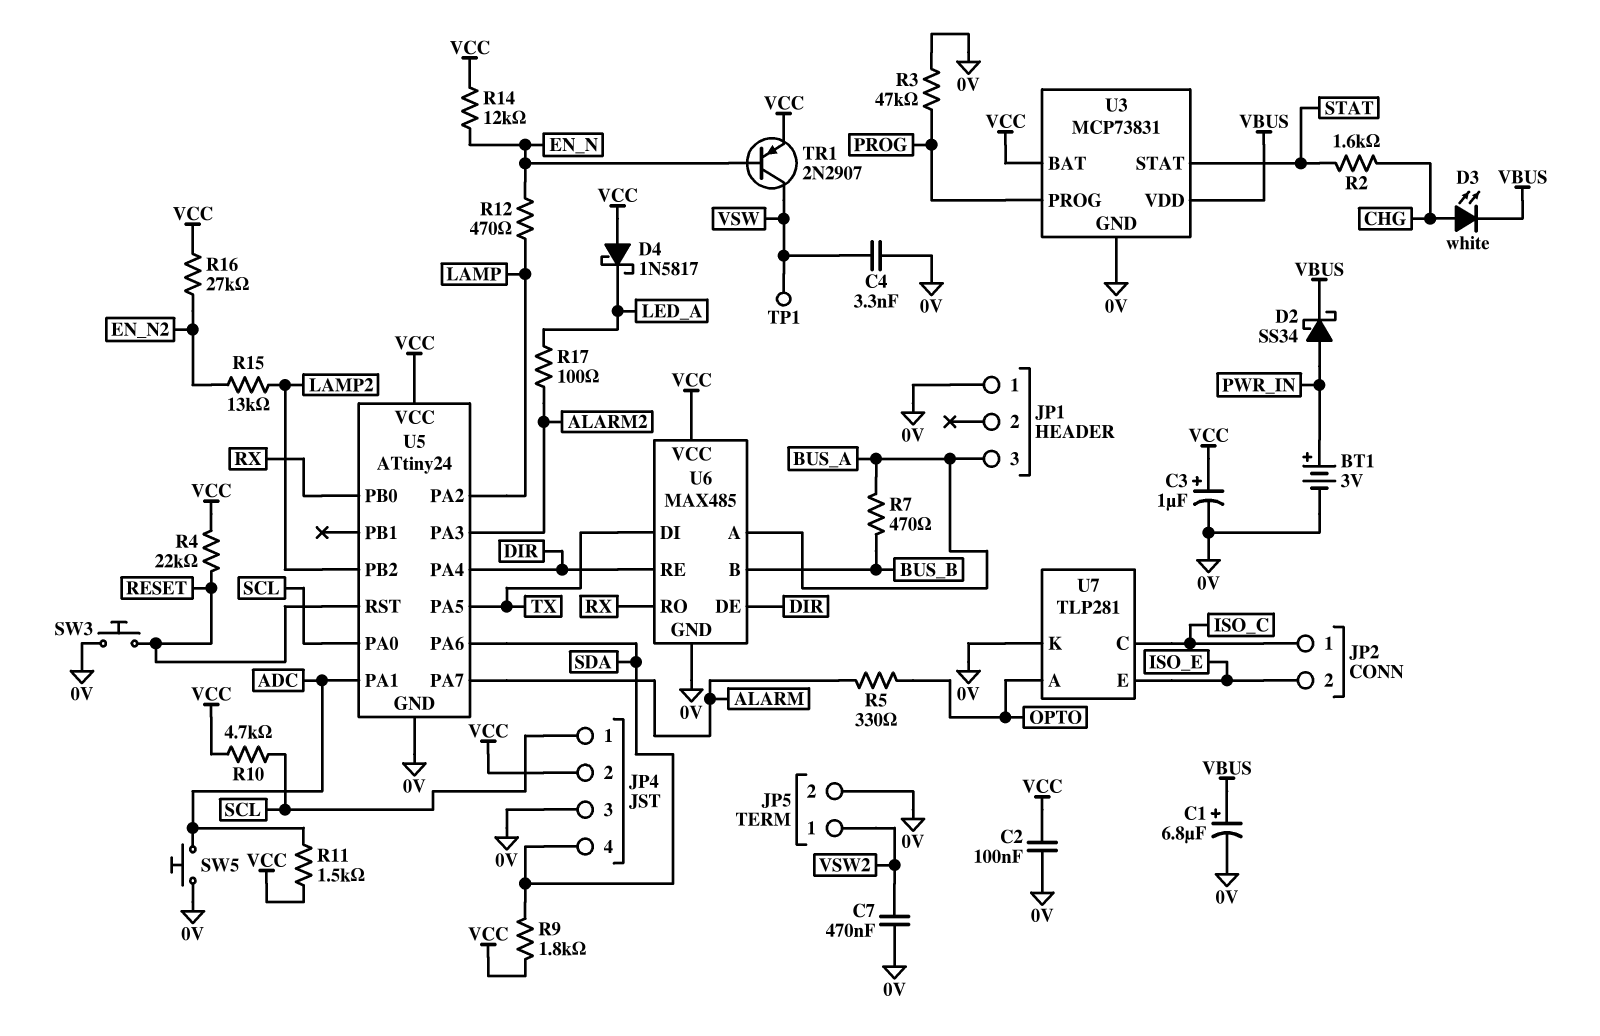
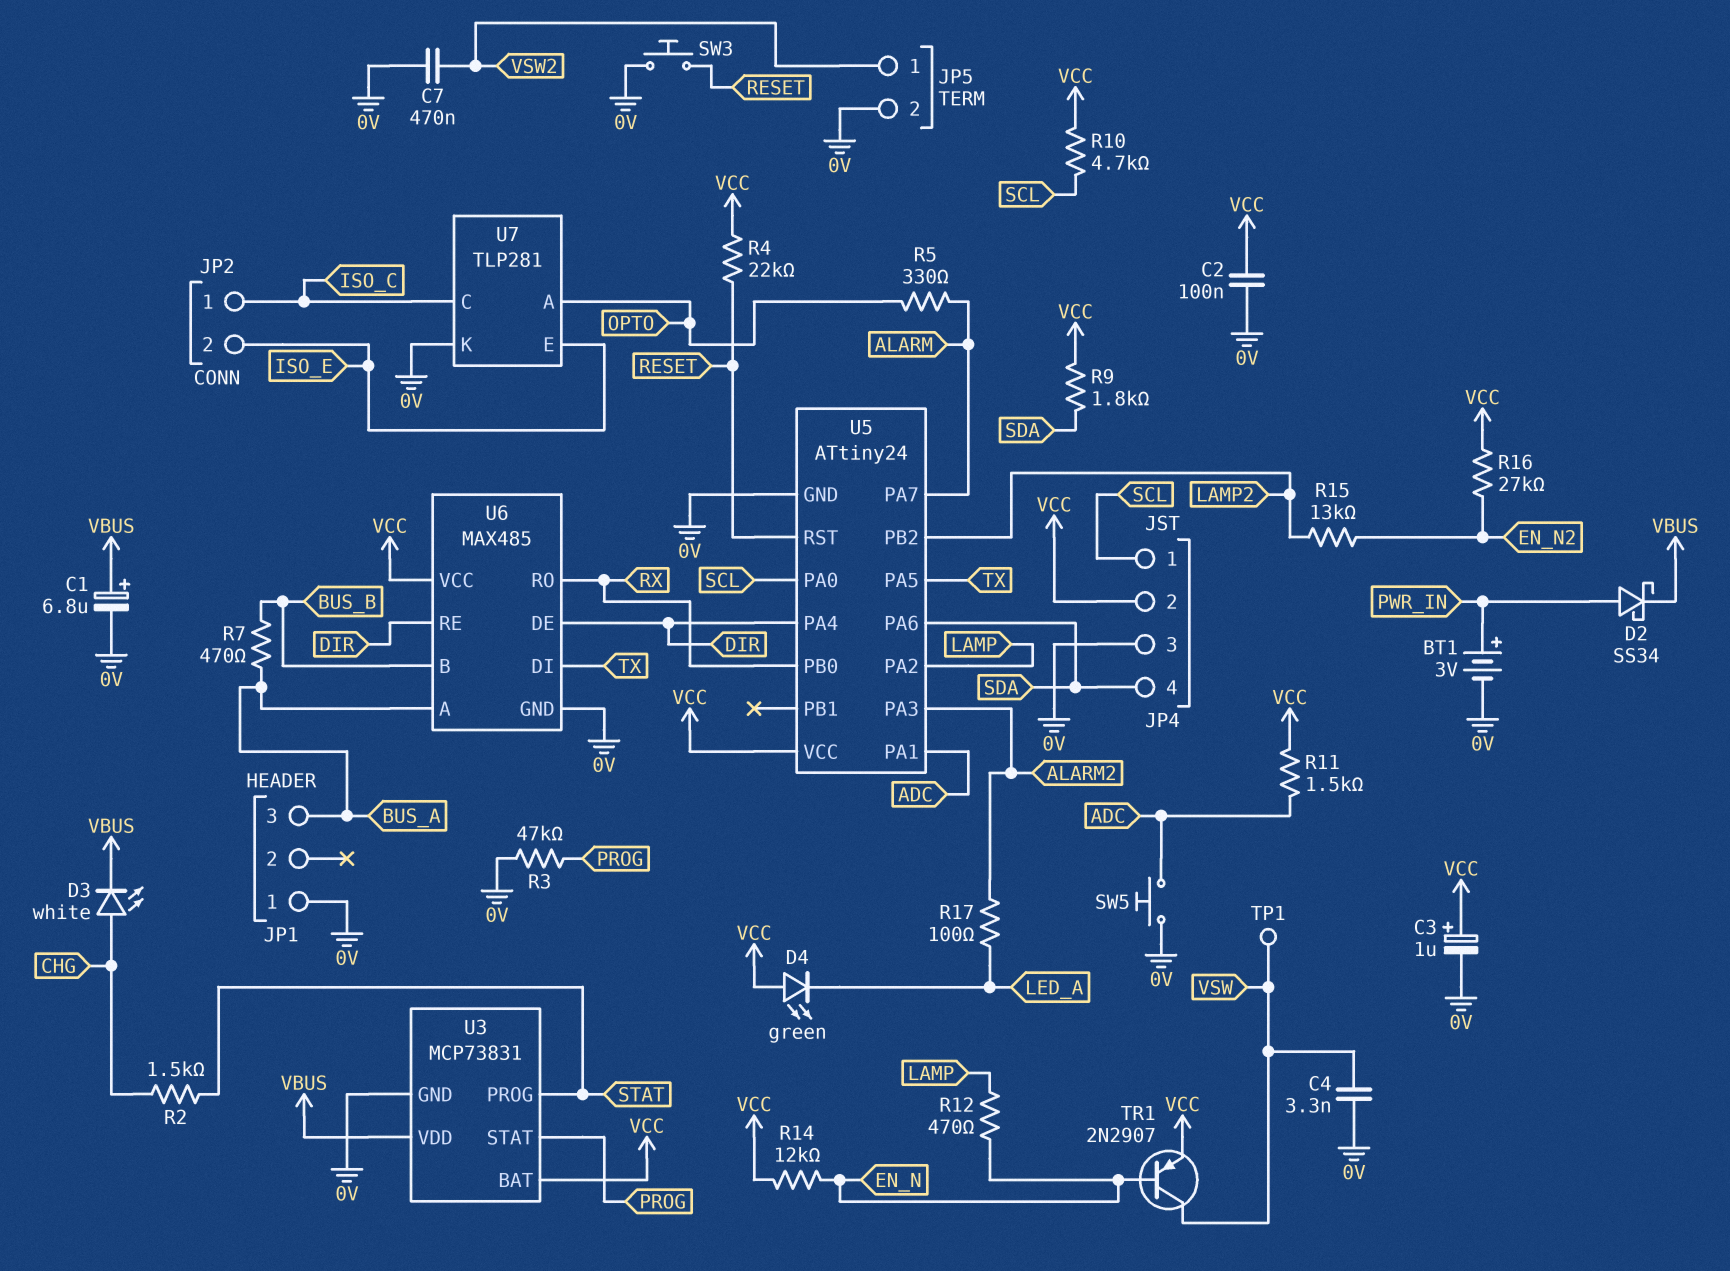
D4: schottky 1N5817 (A VCC, K LED_A) -> LED green (A VCC, K LED_A)
R2: 1.6k (CHG, STAT) -> 1.5k (CHG, STAT)
U3 pin PROG: PROG -> STAT
U3 pin STAT: STAT -> PROG

